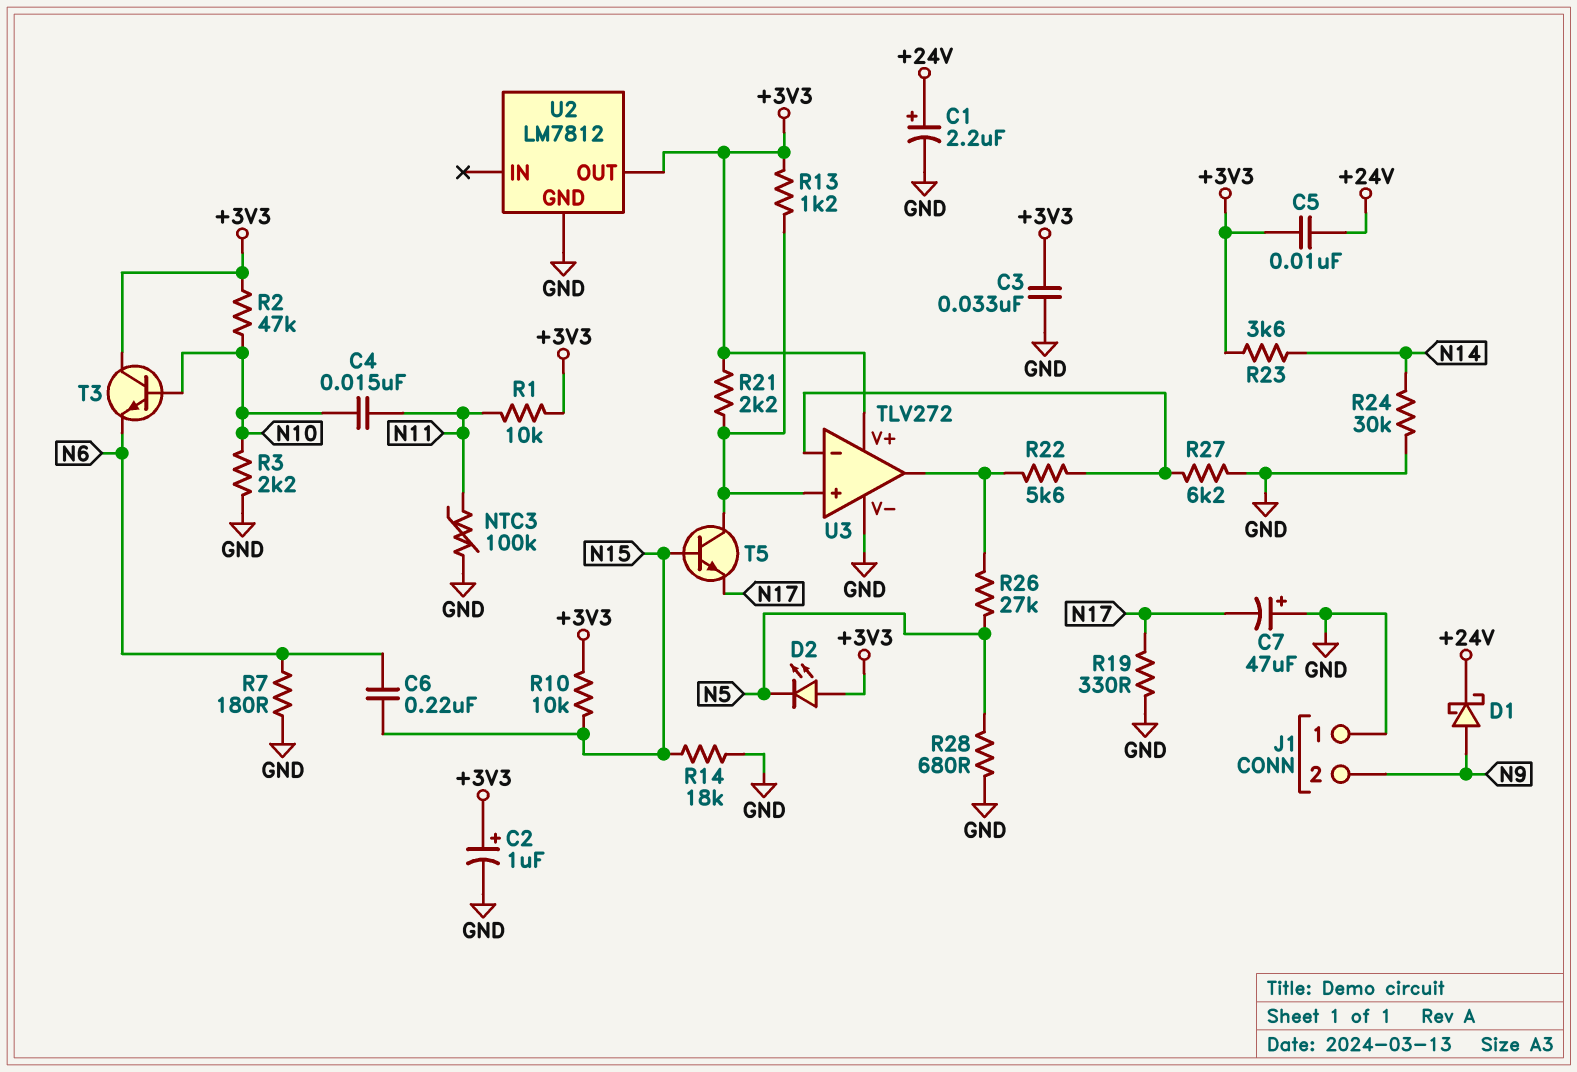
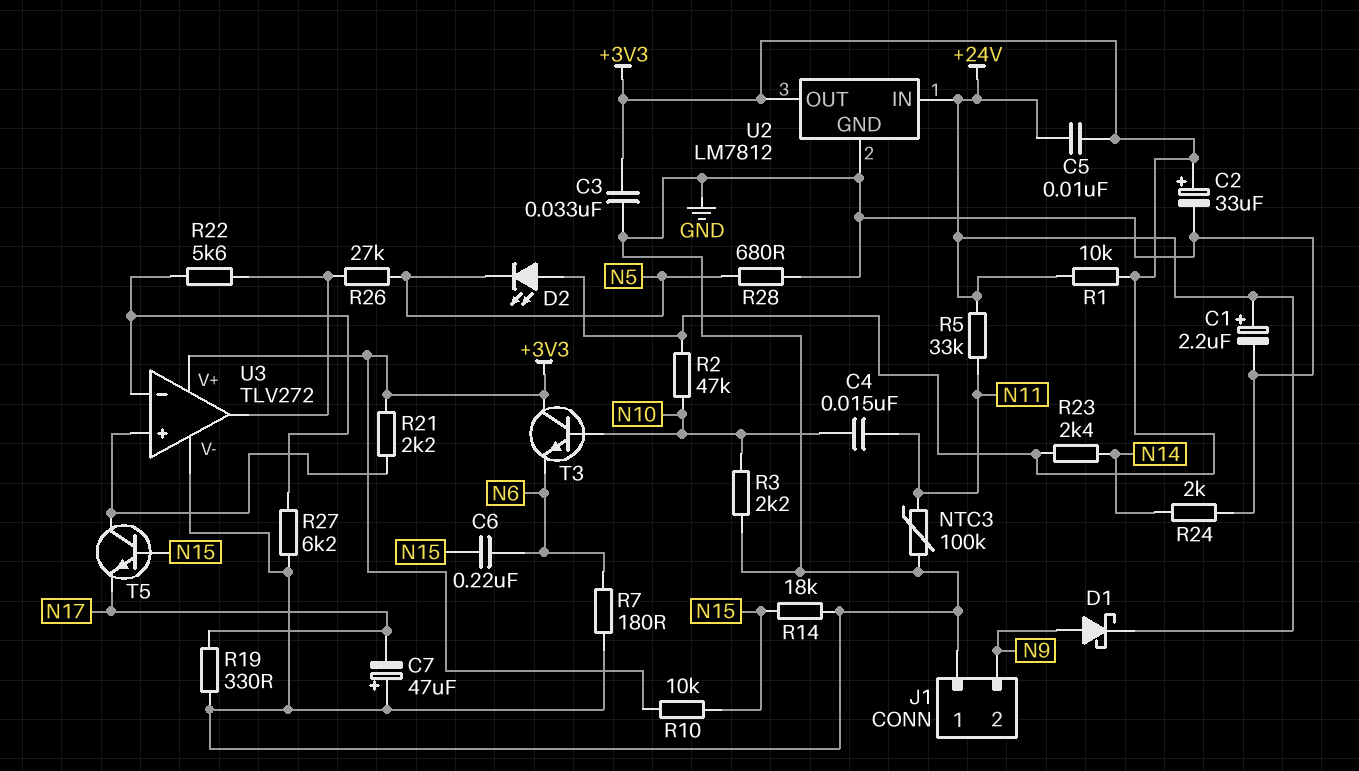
C2: 1uF (plus +3V3, minus GND) -> 33uF (plus +3V3, minus GND)
R1: 10k (+3V3, N11) -> 10k (+3V3, +24V)
R5: none -> 33k (+24V, N11)
R13: 1.2k (+3V3, U3/in+) -> none
R23: 3.6k (+3V3, N14) -> 2.4k (+3V3, N14)
R24: 30k (GND, N14) -> 2k (GND, N14)
U2 pin IN: none -> +24V

